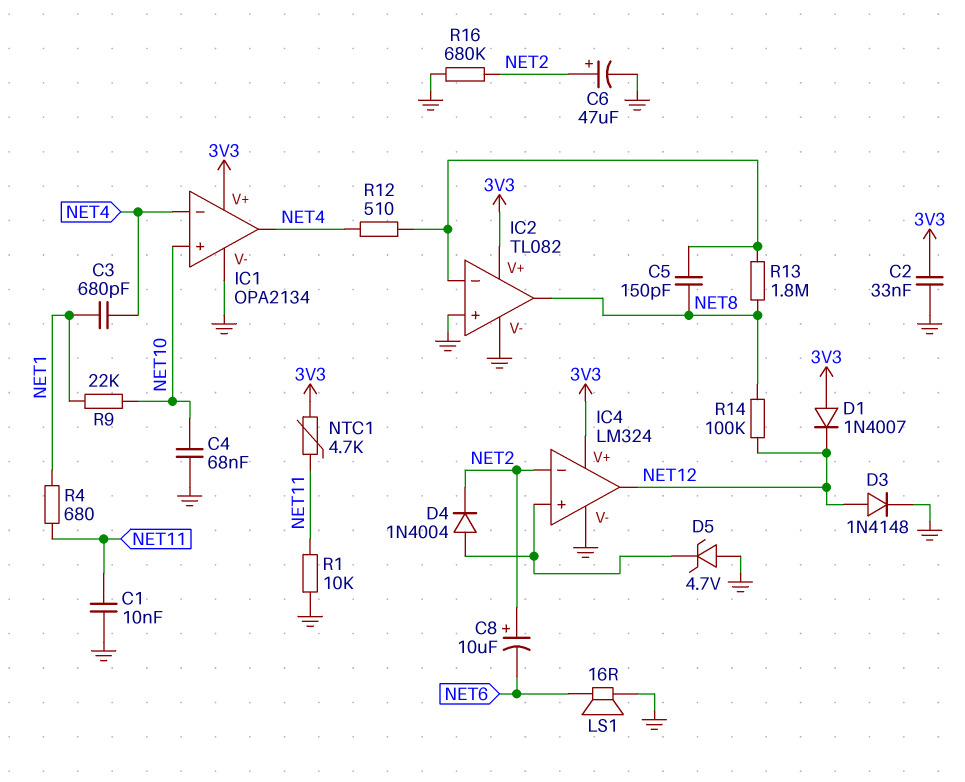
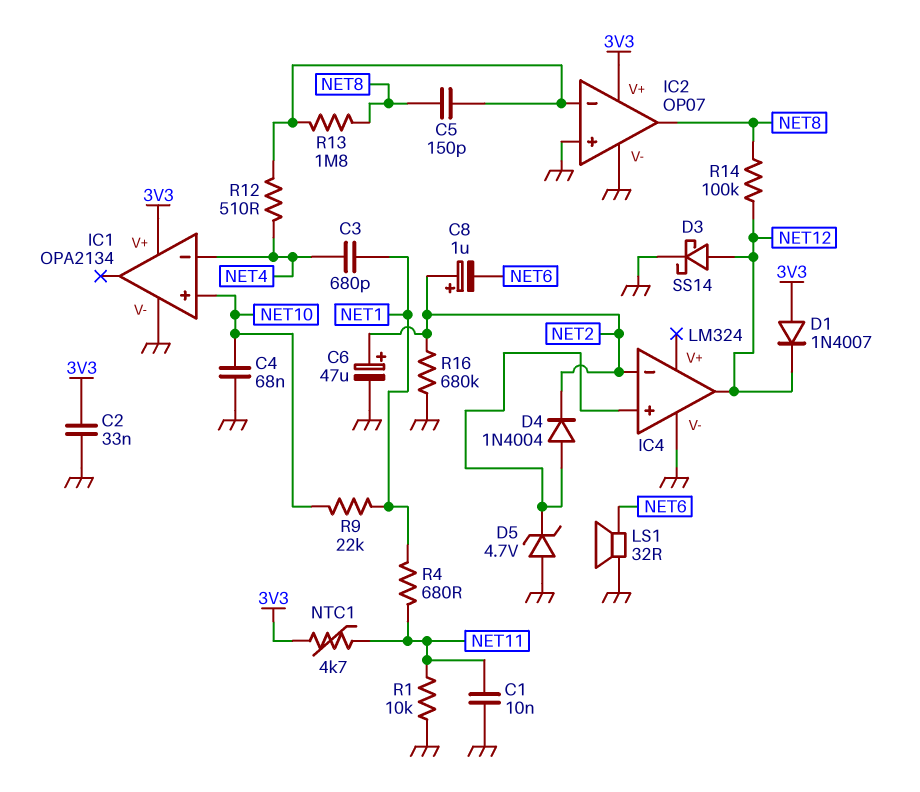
C8: 10uF (plus NET2, minus NET6) -> 1uF (plus NET2, minus NET6)
D3: diode 1N4148 (A NET12, K GND) -> schottky SS14 (A NET12, K GND)
IC1 pin out: NET4 -> none
IC2: TL082 -> OP07
IC4 pin V+: 3V3 -> none
LS1: speaker 16R (GND, NET6) -> speaker 32R (GND, NET6)

